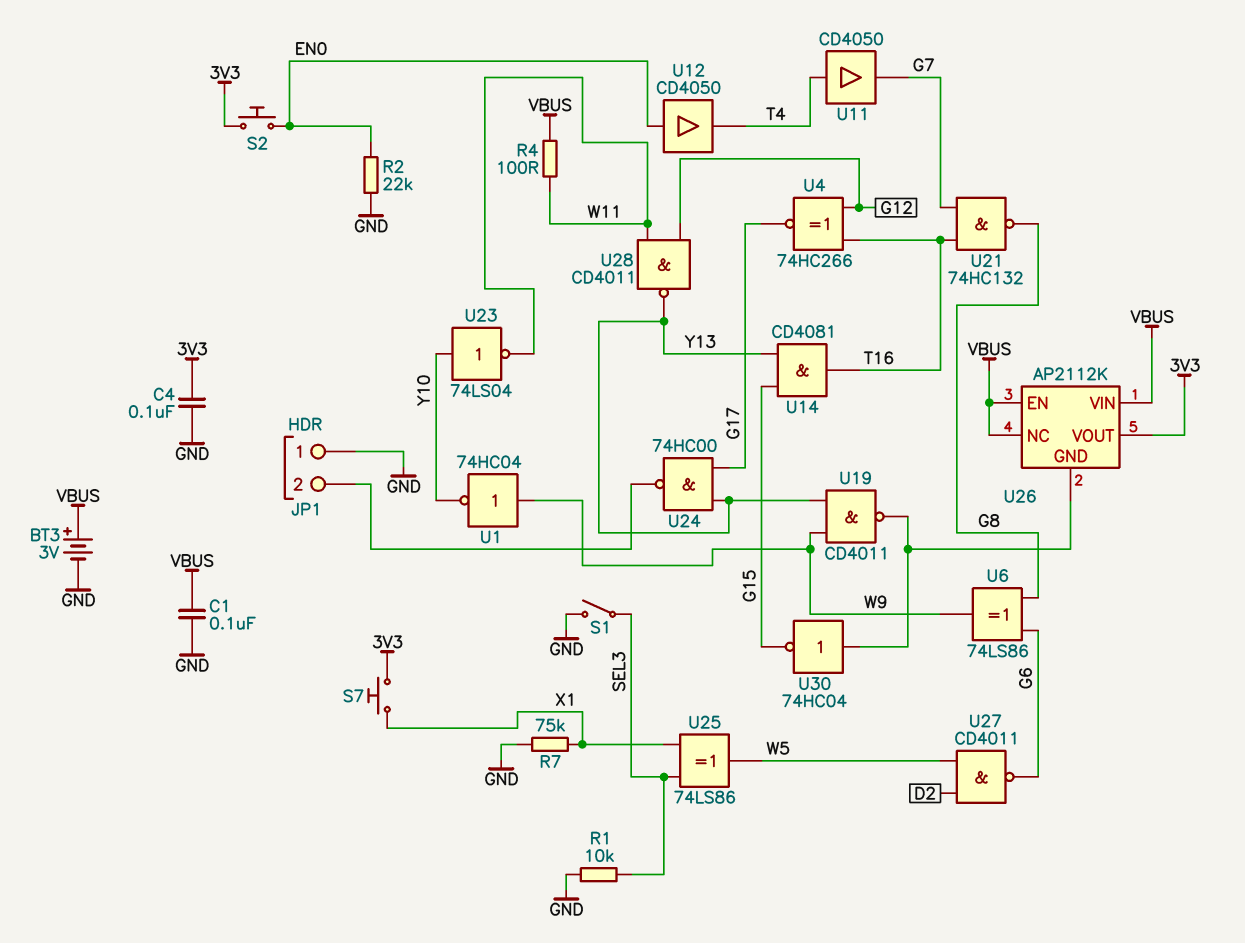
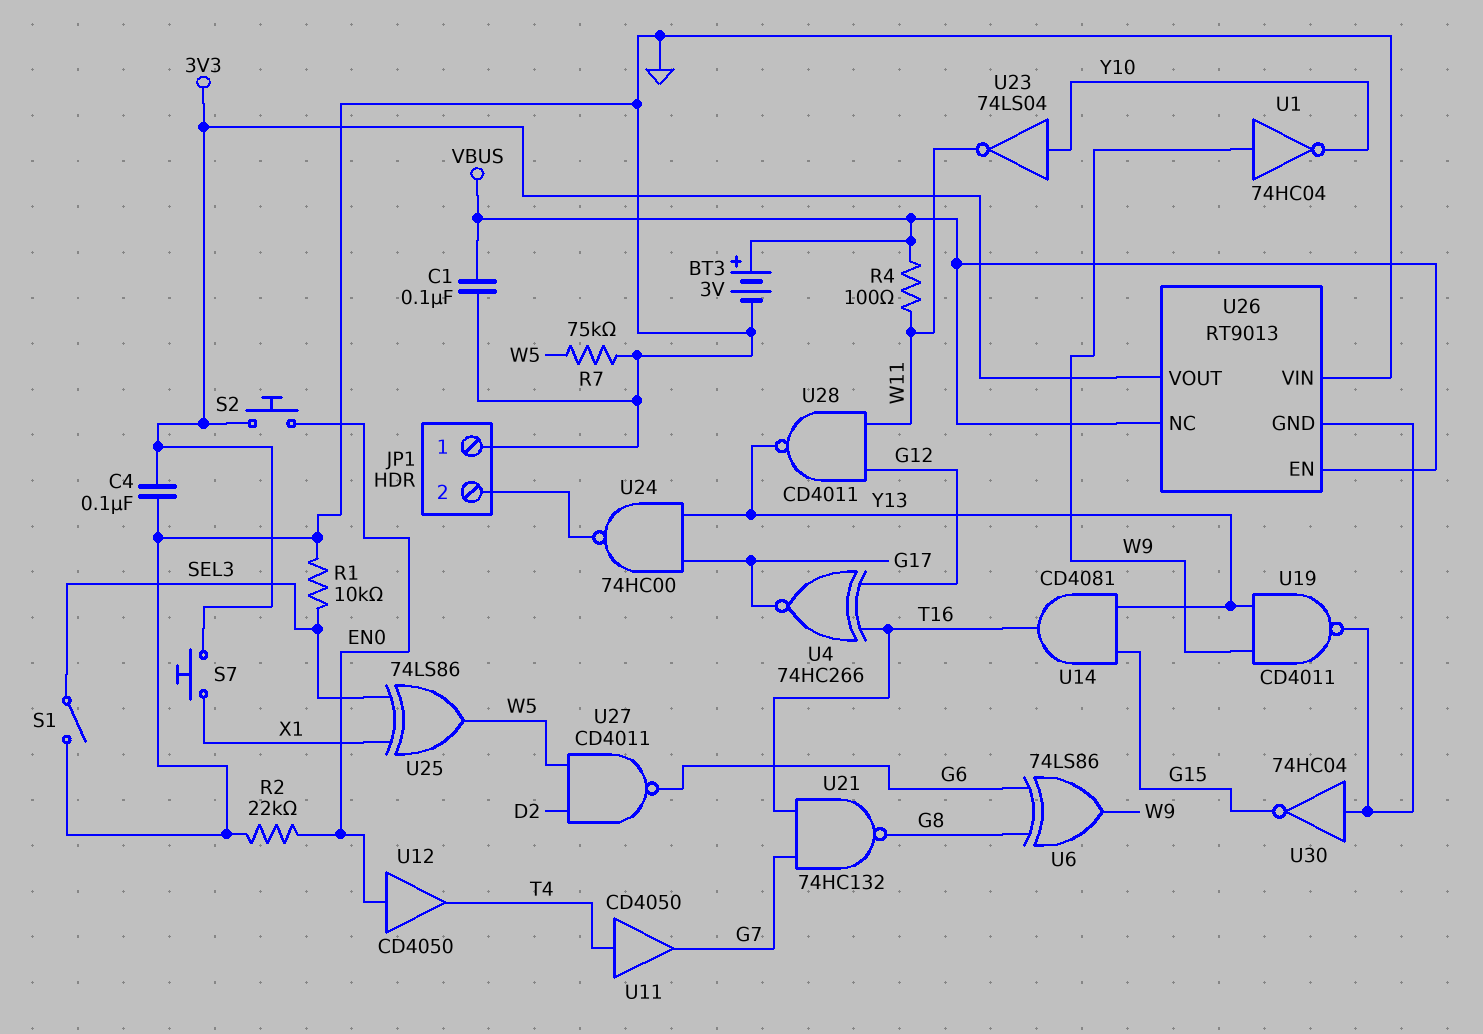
R7: 75k (GND, X1) -> 75k (GND, W5)
U26: AP2112K -> RT9013
U26 pin VIN: VBUS -> GND

